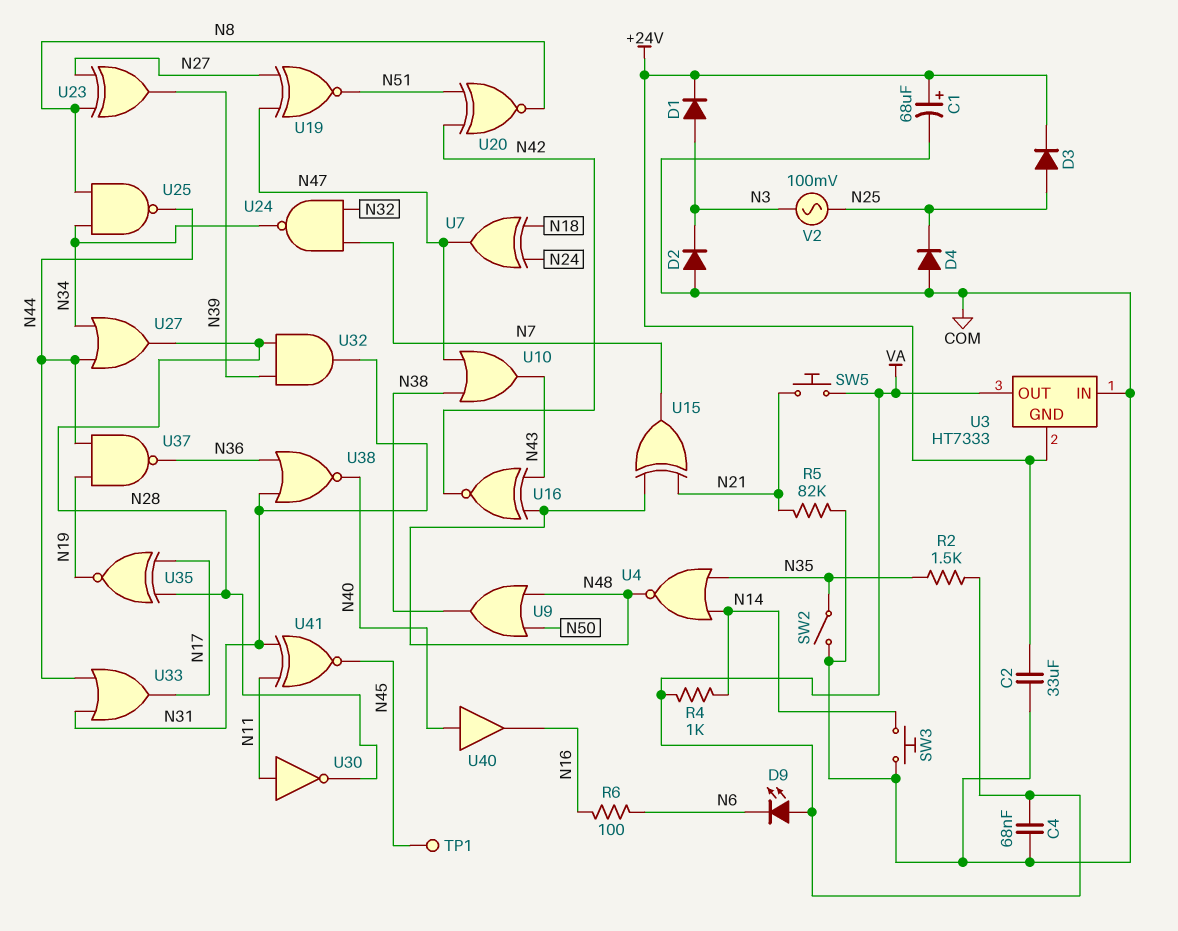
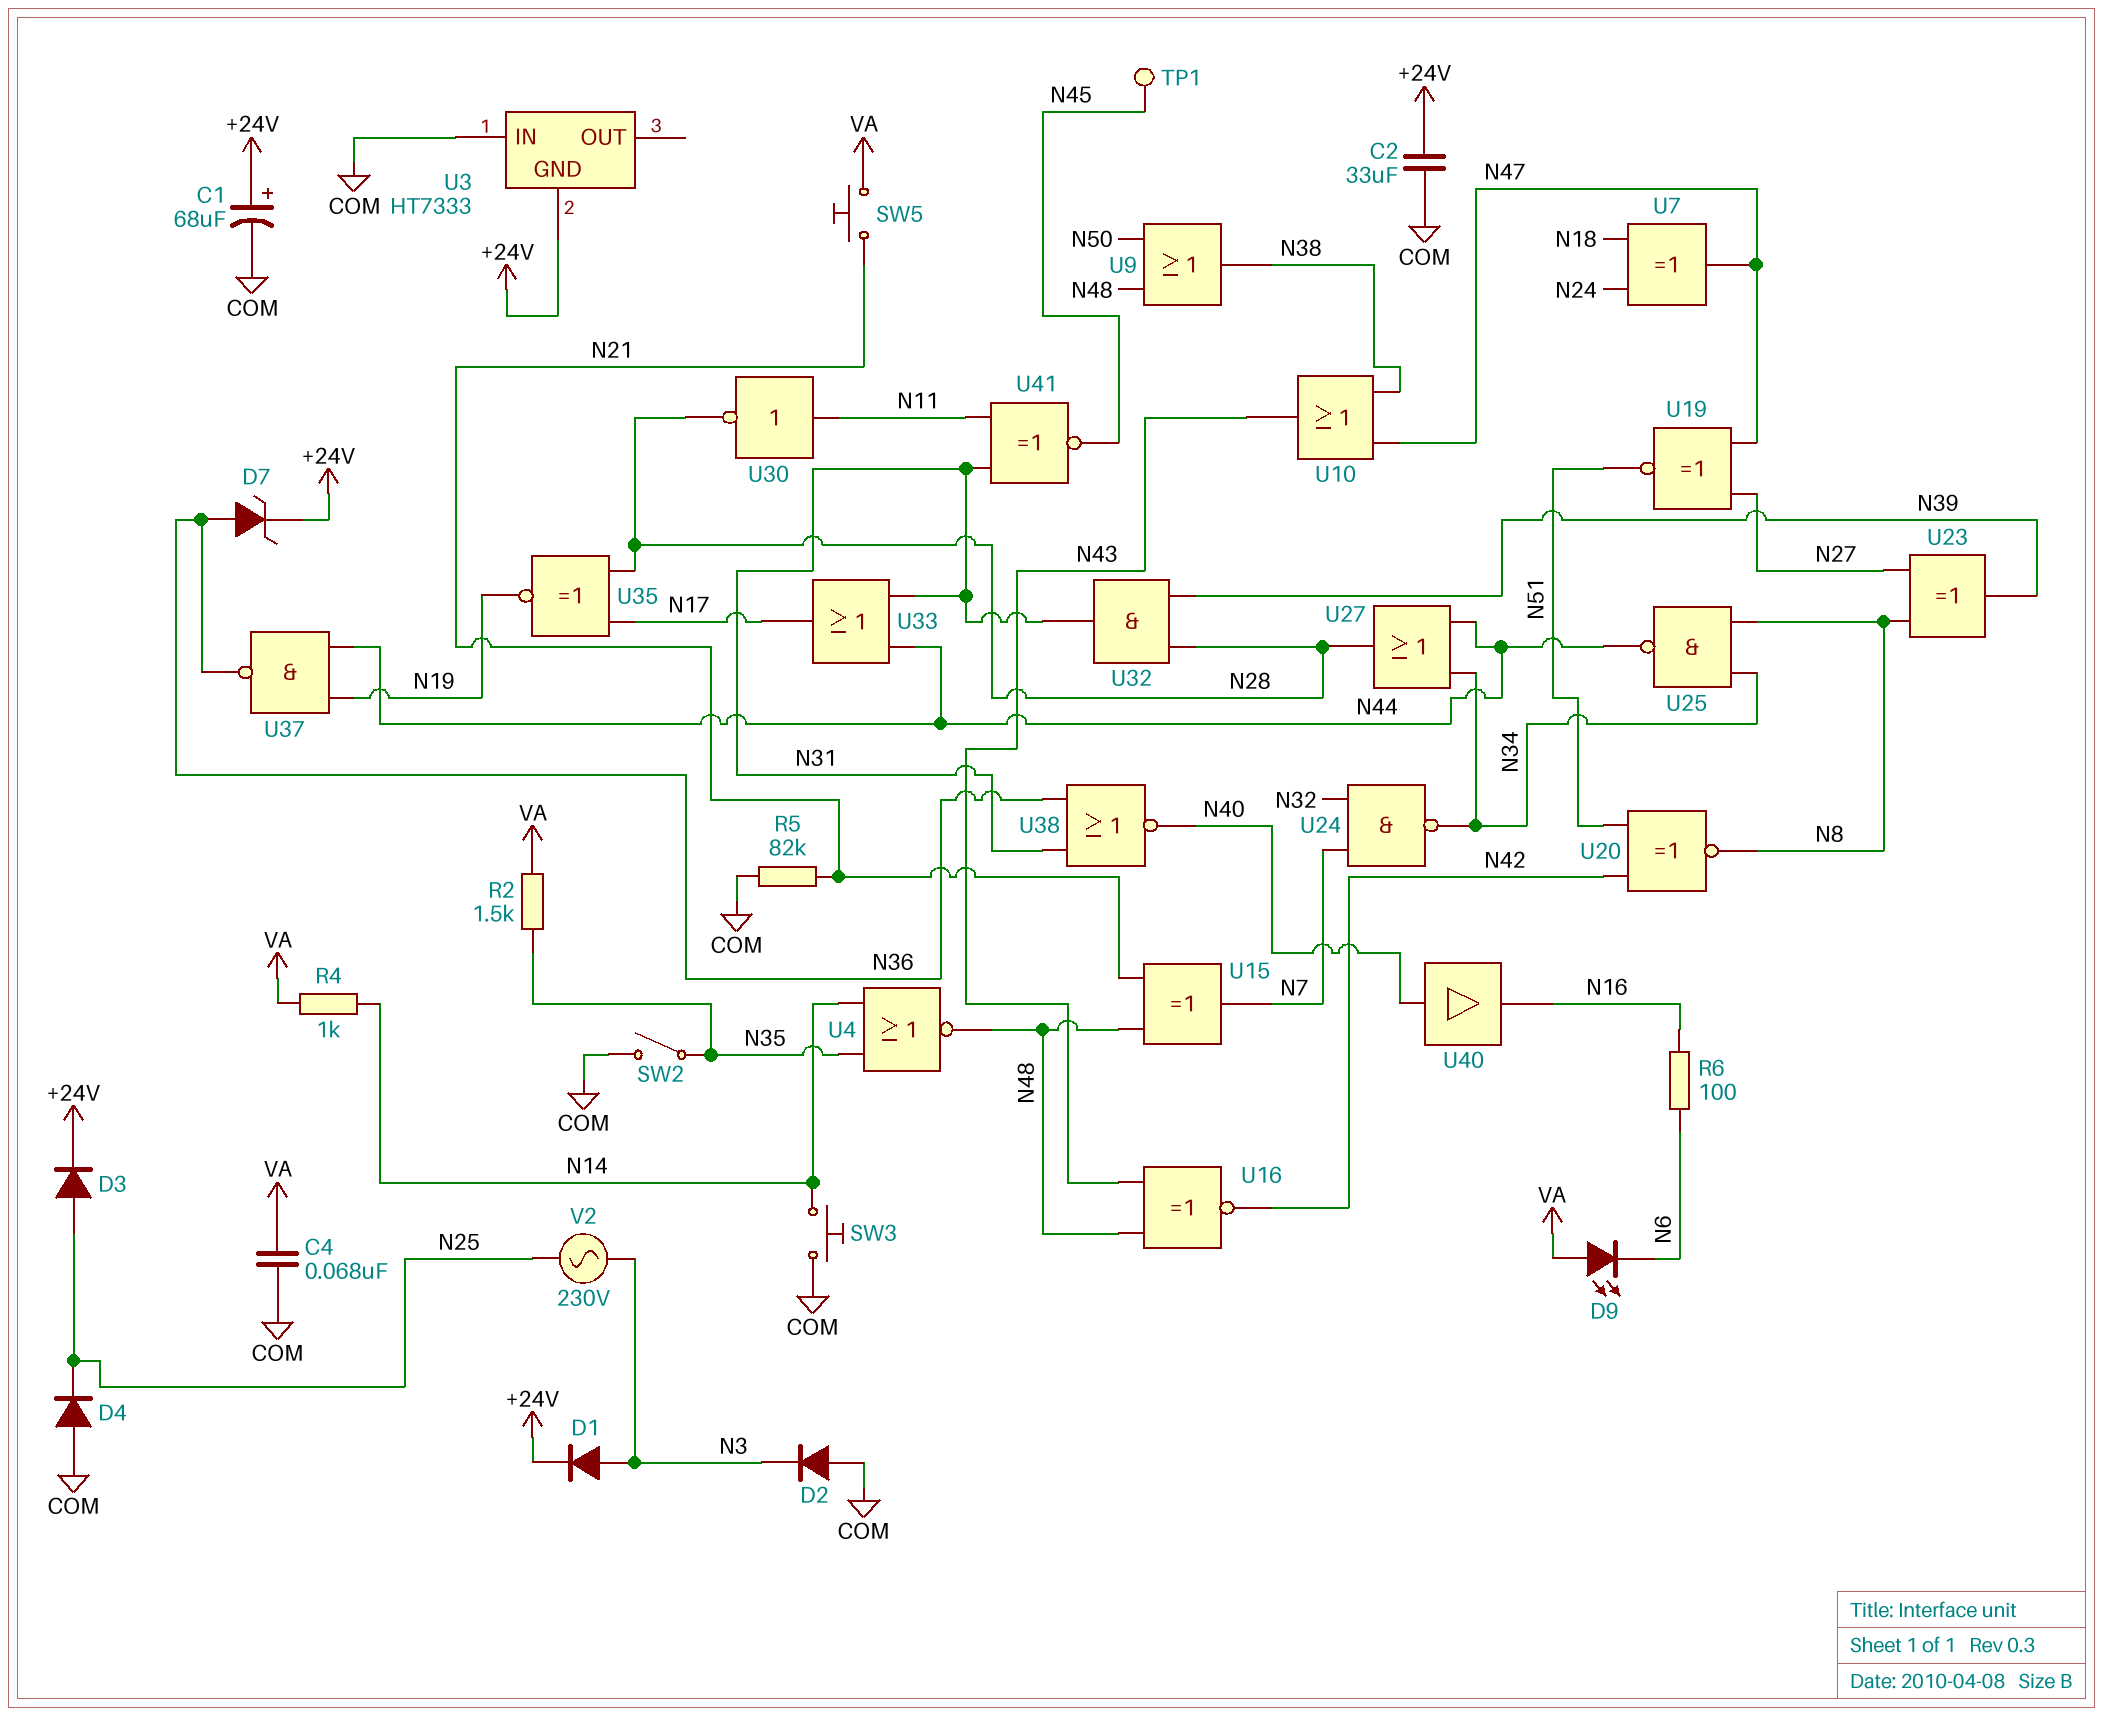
D7: none -> zener (A N36, K +24V)
U3 pin OUT: VA -> none
V2: AC 100mV (N3, N25) -> AC 230V (N3, N25)

